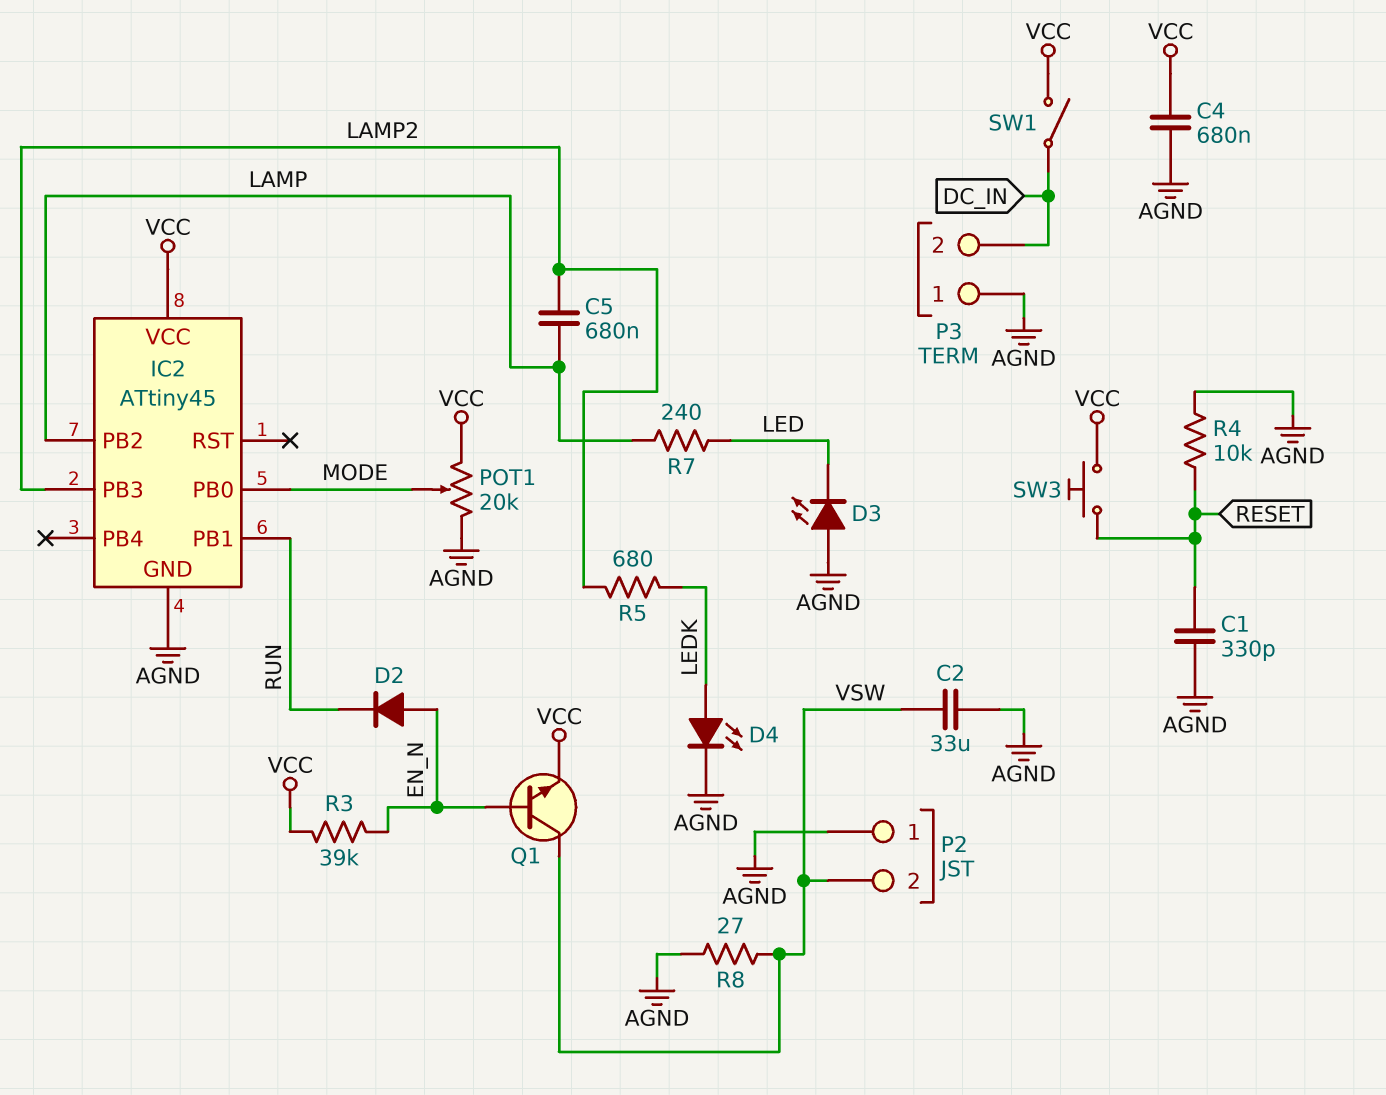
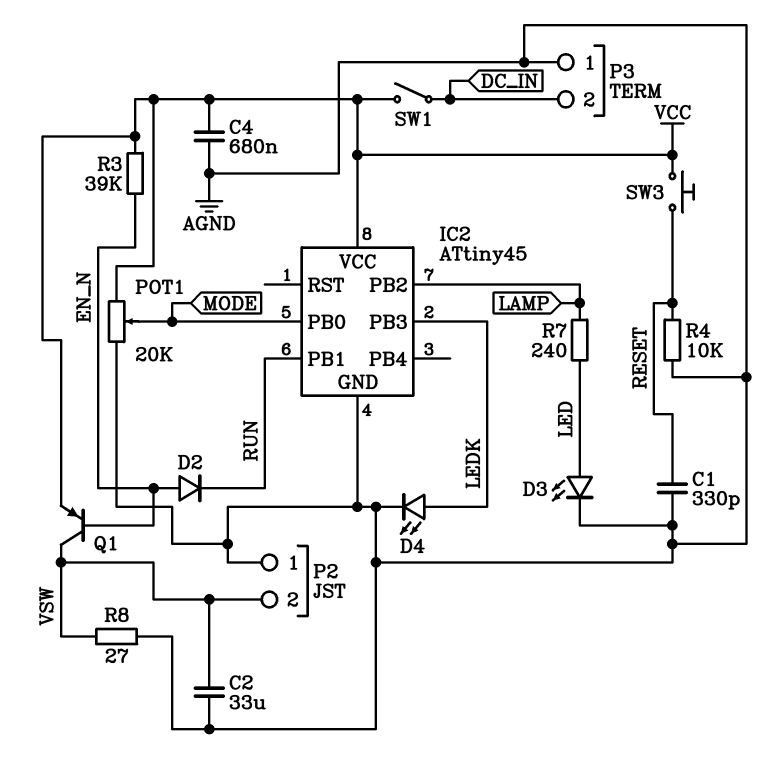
C5: 680nF (LAMP, LAMP2) -> none
D3: LED (A AGND, K LED) -> LED (A LED, K AGND)
IC2 pin PB3: LAMP2 -> LEDK
Q1: NPN (B EN_N, C VSW, E VCC) -> PNP (B EN_N, C VSW, E VCC)
R5: 680 (LAMP2, LEDK) -> none

